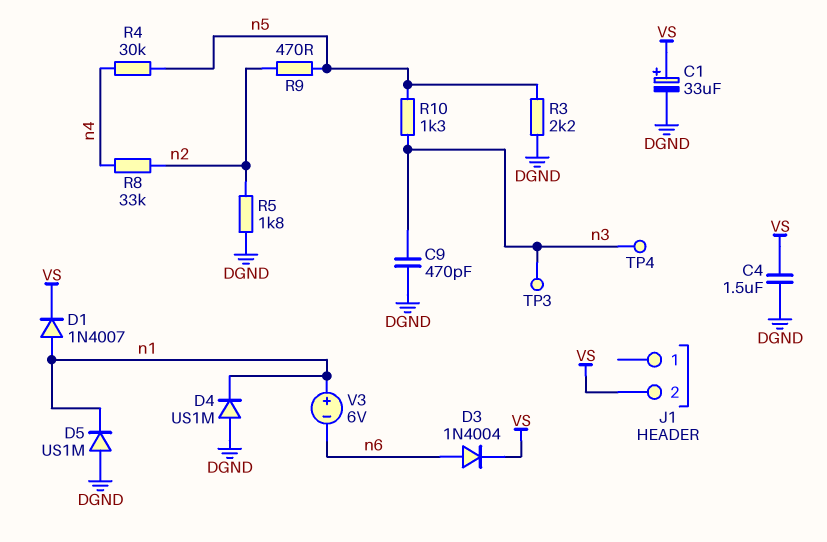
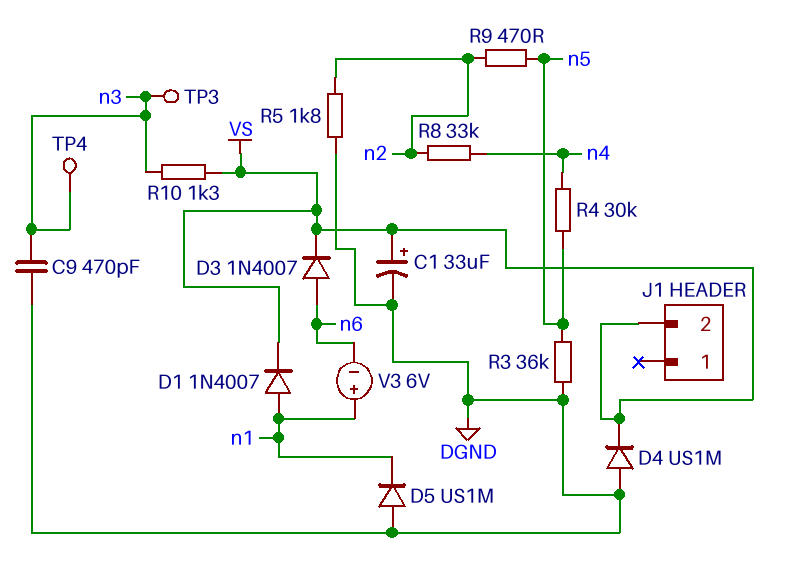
C4: 1.5uF (DGND, VS) -> none
D3: diode 1N4004 (A n6, K VS) -> diode 1N4007 (A n6, K VS)
D4: diode US1M (A DGND, K n1) -> diode US1M (A DGND, K VS)
R3: 2.2k (DGND, n5) -> 36k (DGND, n5)
R10: 1.3k (n3, n5) -> 1.3k (VS, n3)

